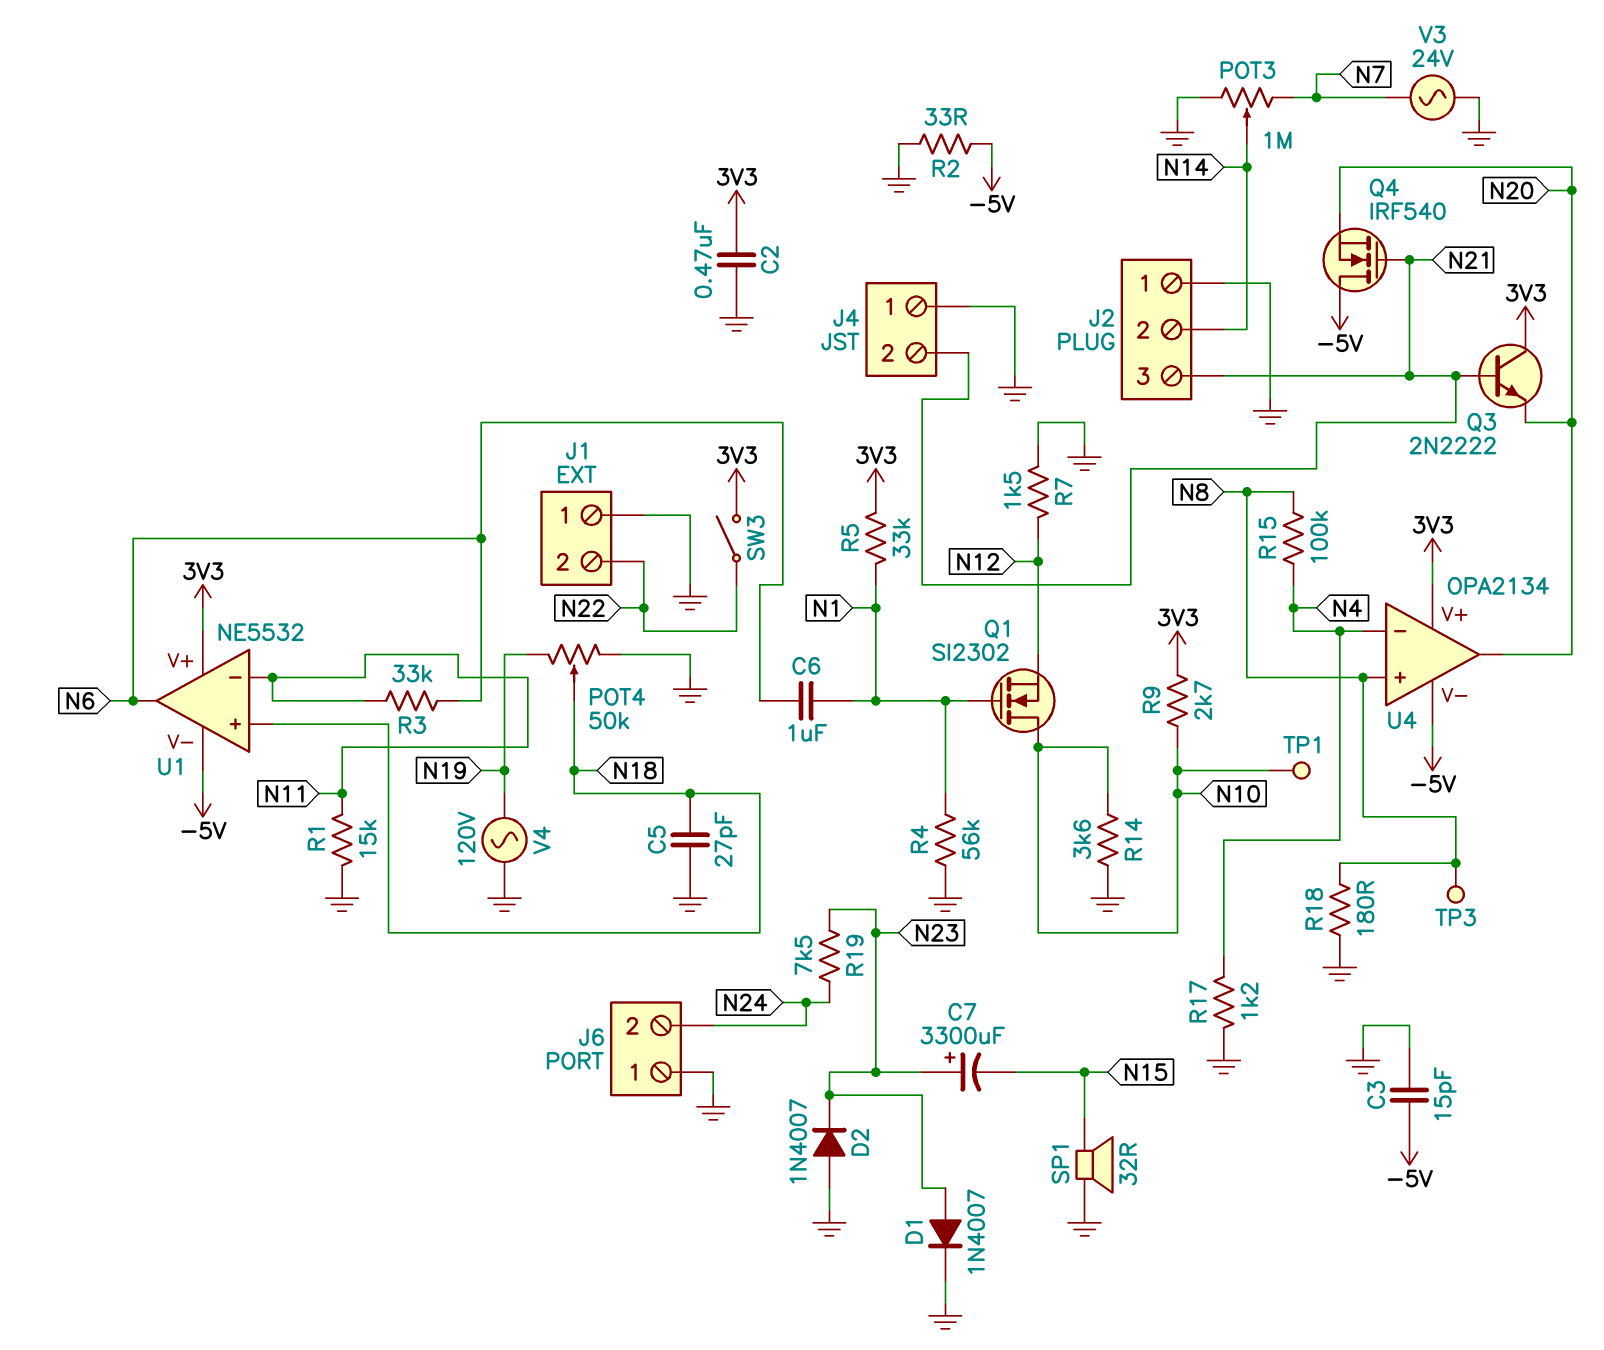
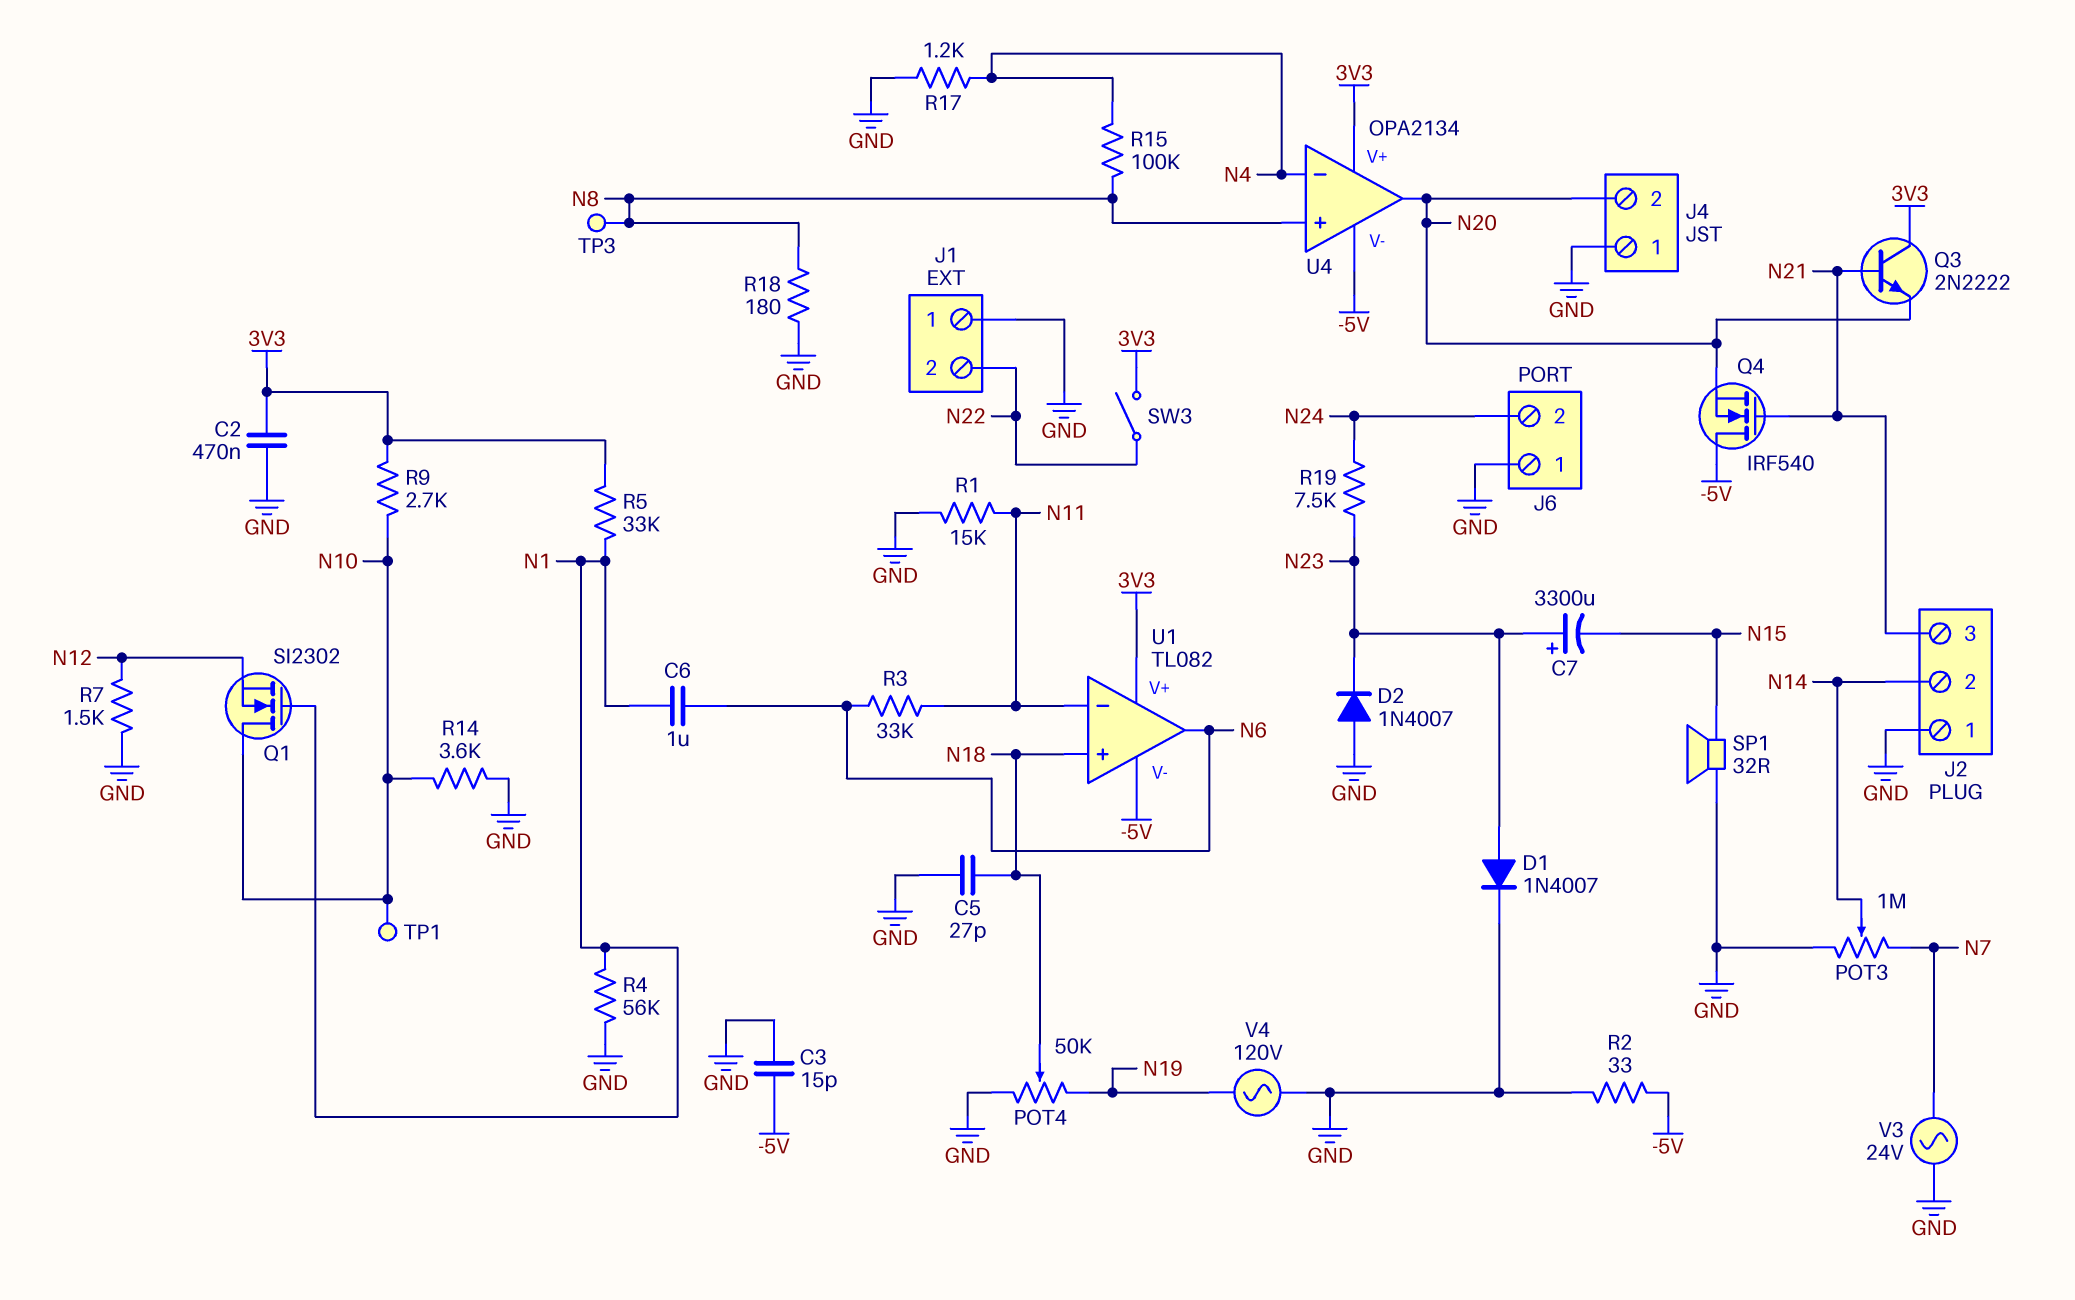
J4 pin 2: N21 -> N20
U1: NE5532 -> TL082

